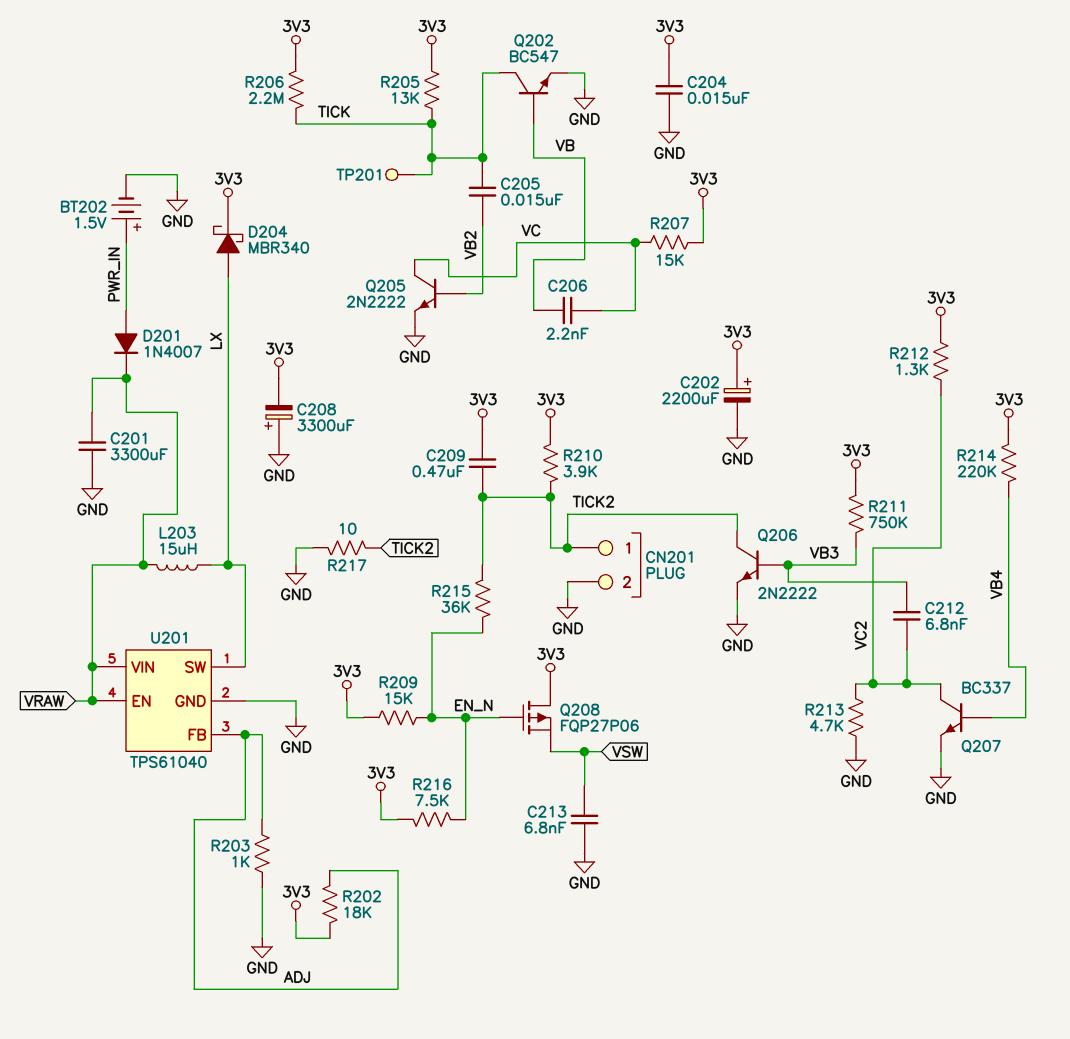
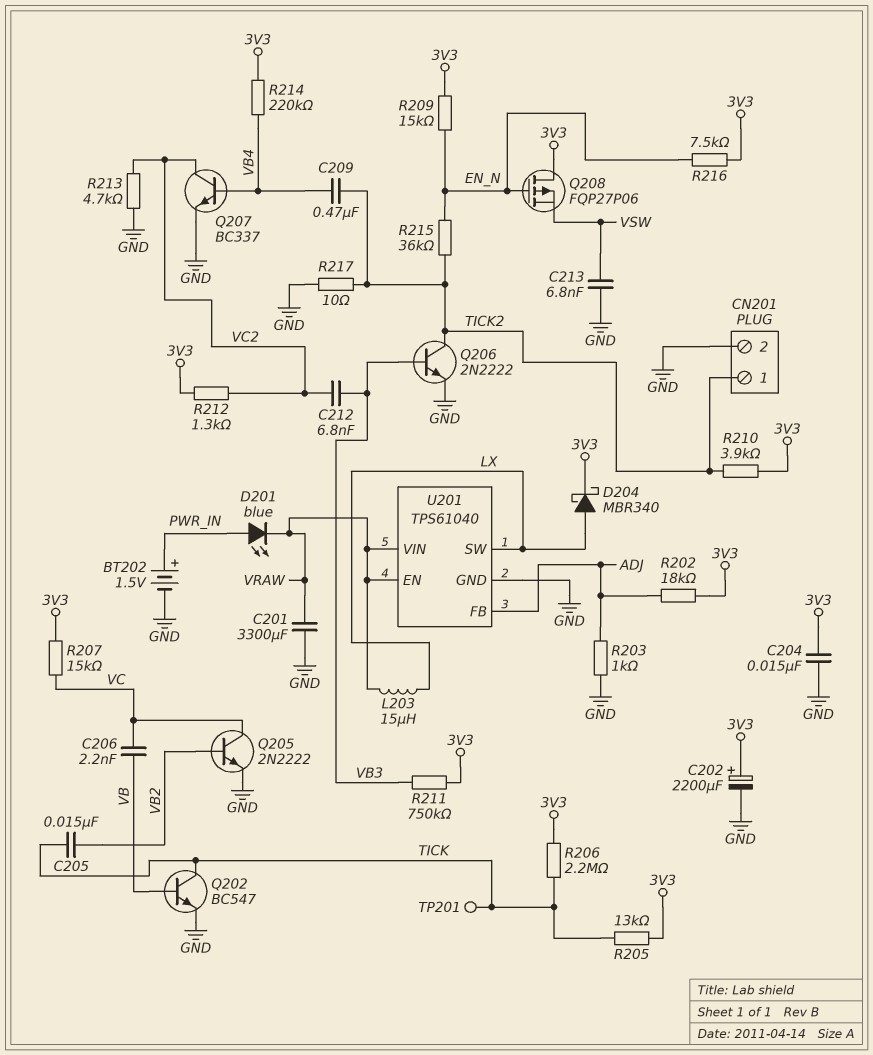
C208: 3300uF (plus GND, minus 3V3) -> none
C209: 470nF (3V3, TICK2) -> 470nF (TICK2, VB4)
D201: diode 1N4007 (A PWR_IN, K VRAW) -> LED blue (A PWR_IN, K VRAW)

